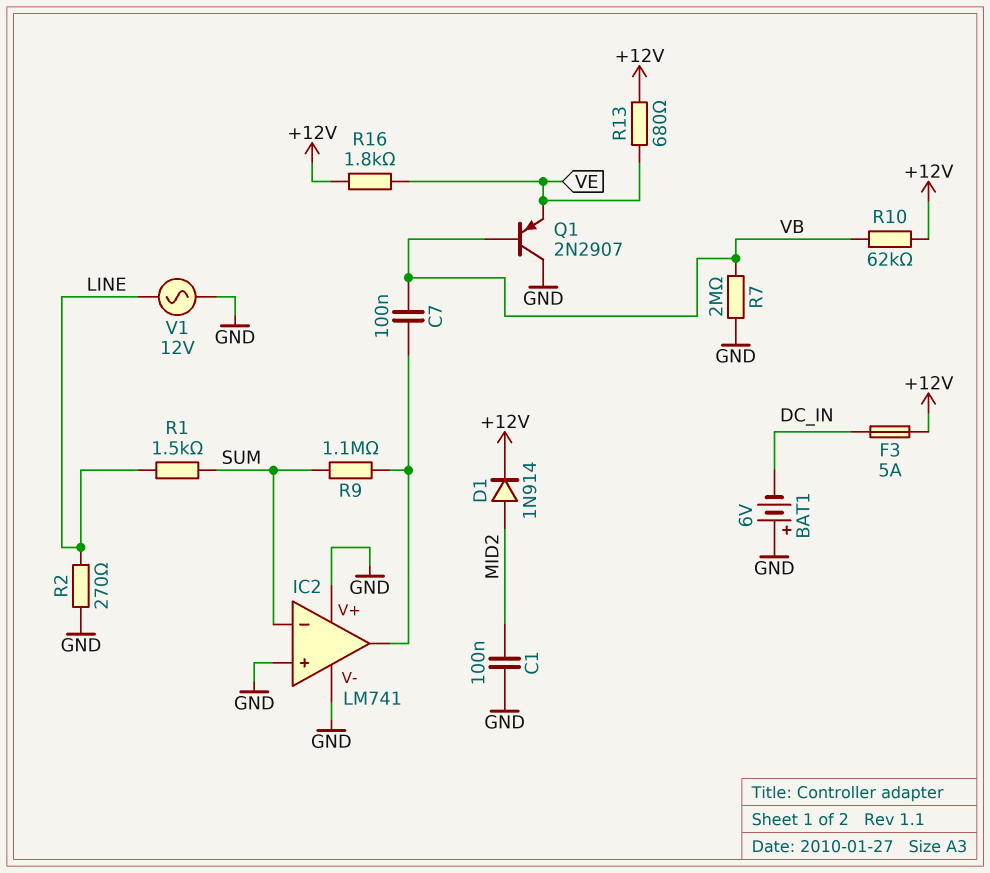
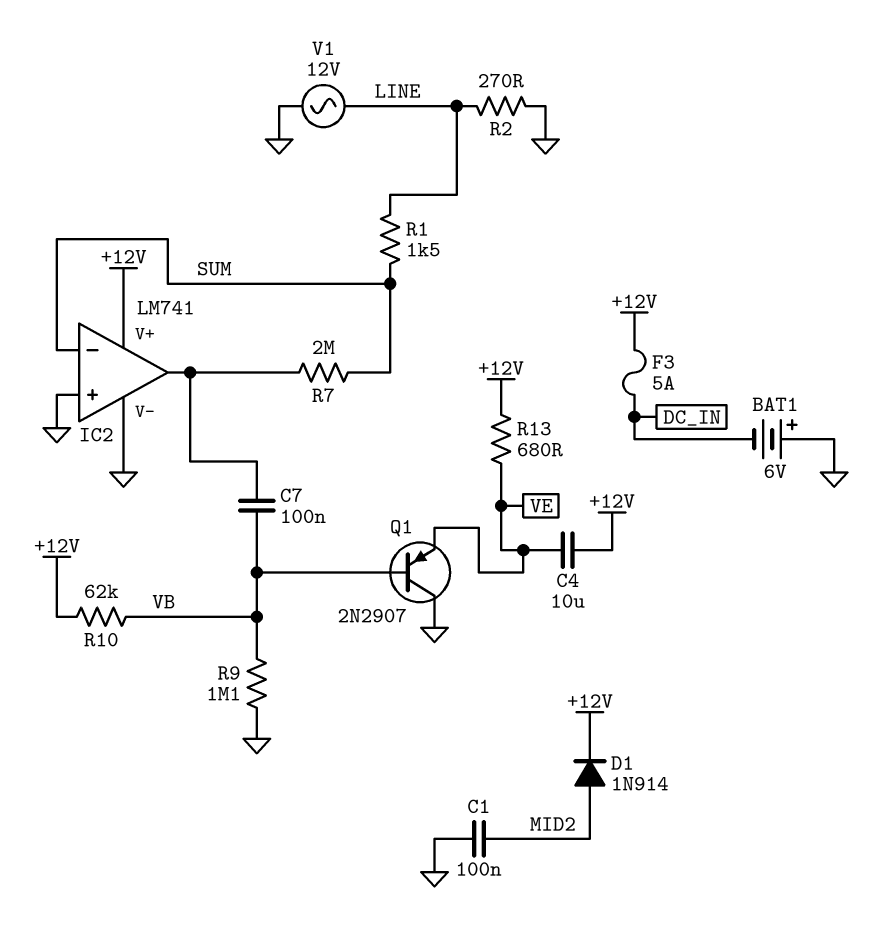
C4: none -> 10uF (+12V, VE)
IC2 pin V+: GND -> +12V
R7: 2M (GND, VB) -> 2M (IC2/out, SUM)
R9: 1.1M (IC2/out, SUM) -> 1.1M (GND, VB)
R16: 1.8k (+12V, VE) -> none

